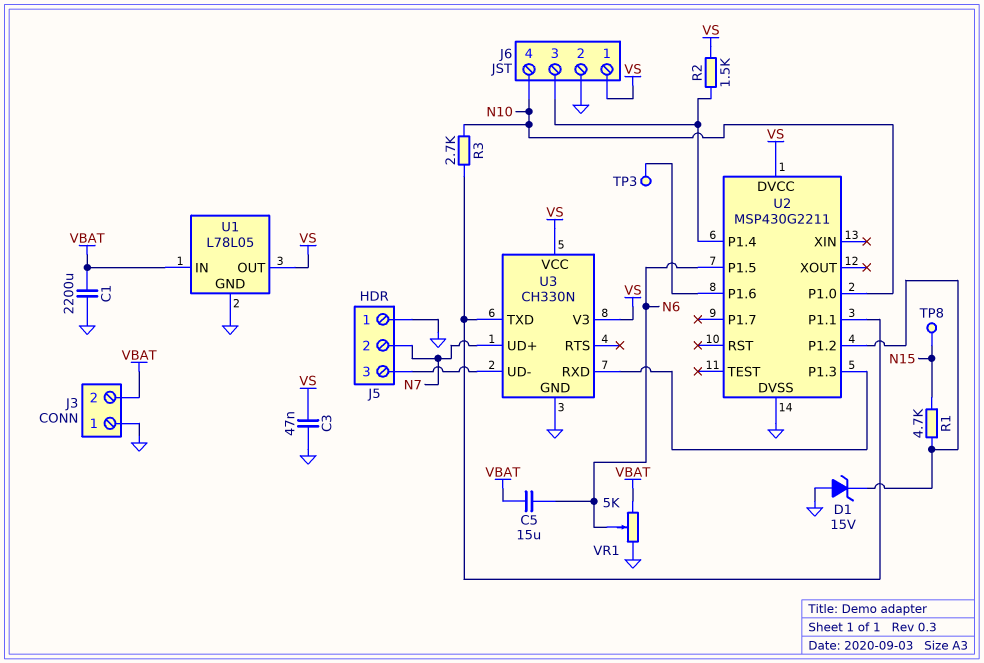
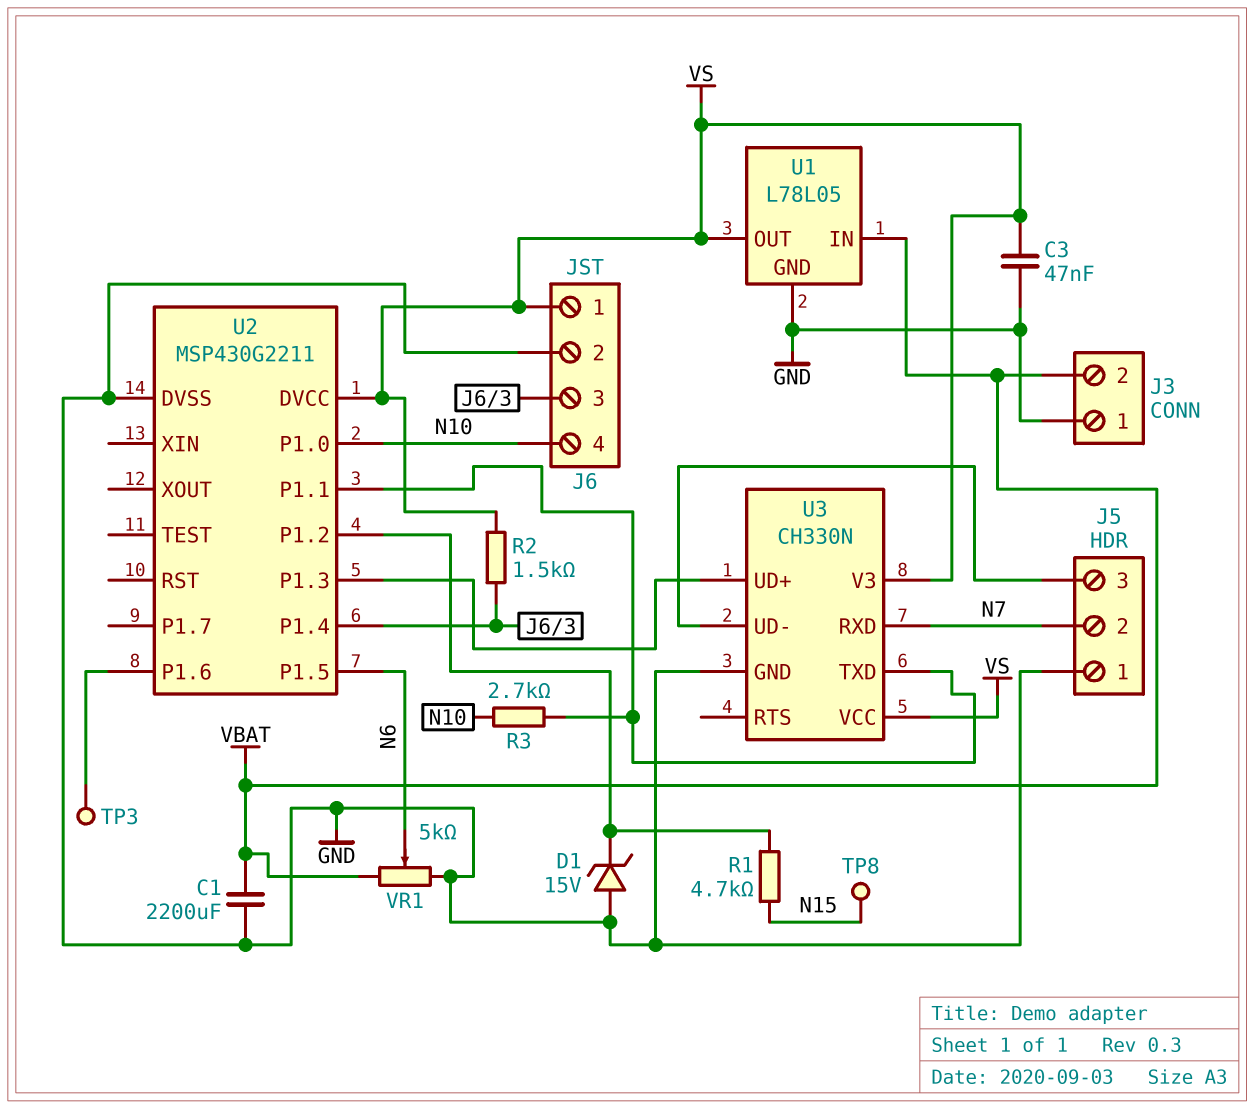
C5: 15uF (N6, VBAT) -> none
U3 pin RXD: U2/P1.3 -> N7
U3 pin UD+: N7 -> U2/P1.3

